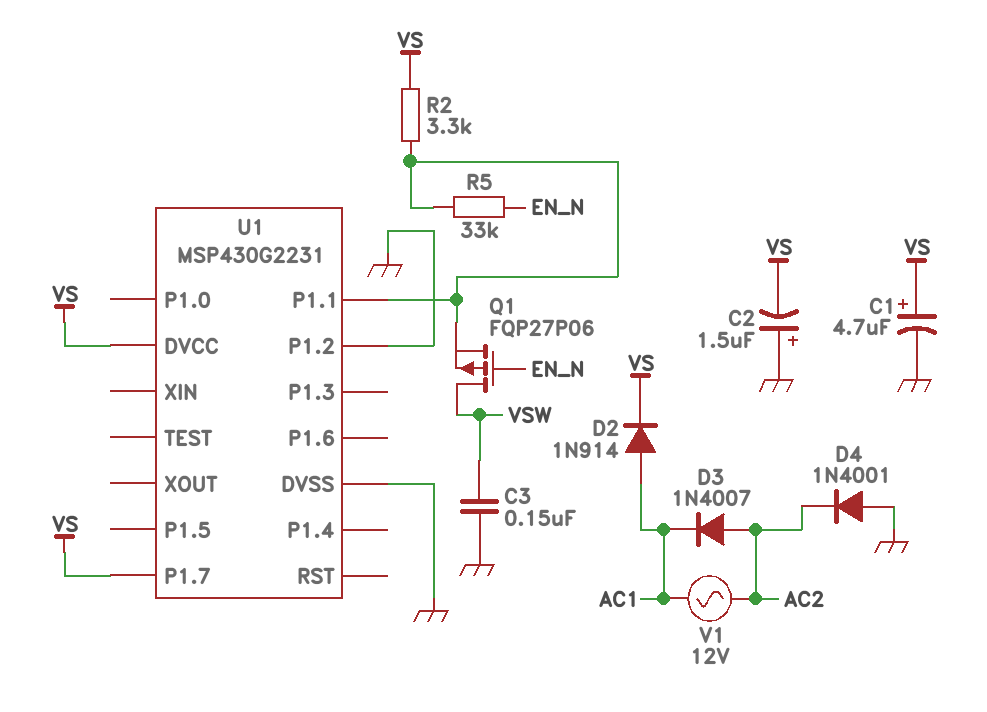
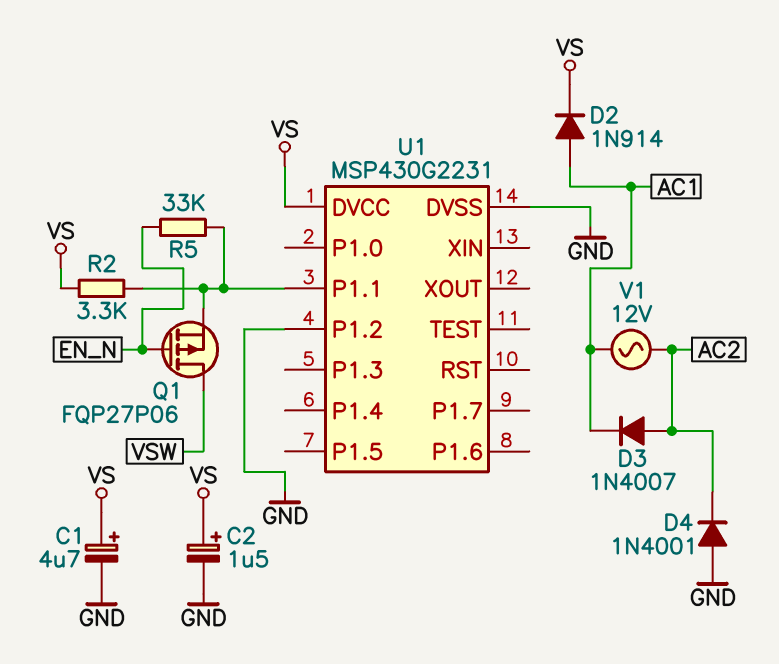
C2: 1.5uF (plus GND, minus VS) -> 1.5uF (plus VS, minus GND)
C3: 150nF (GND, VSW) -> none
U1 pin P1.7: VS -> none

